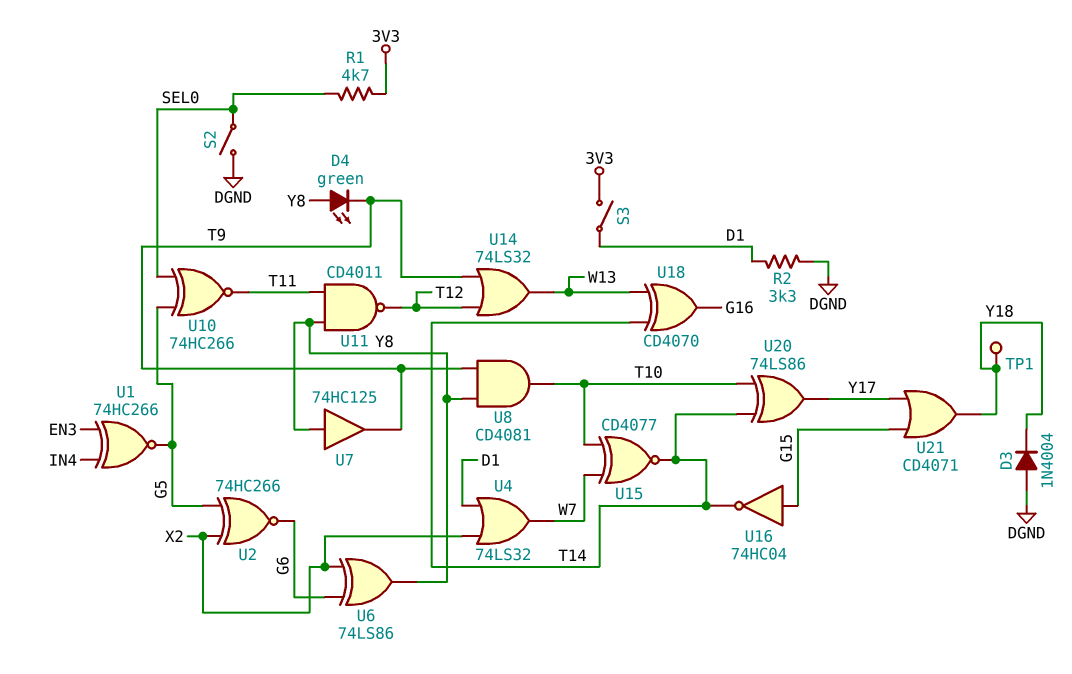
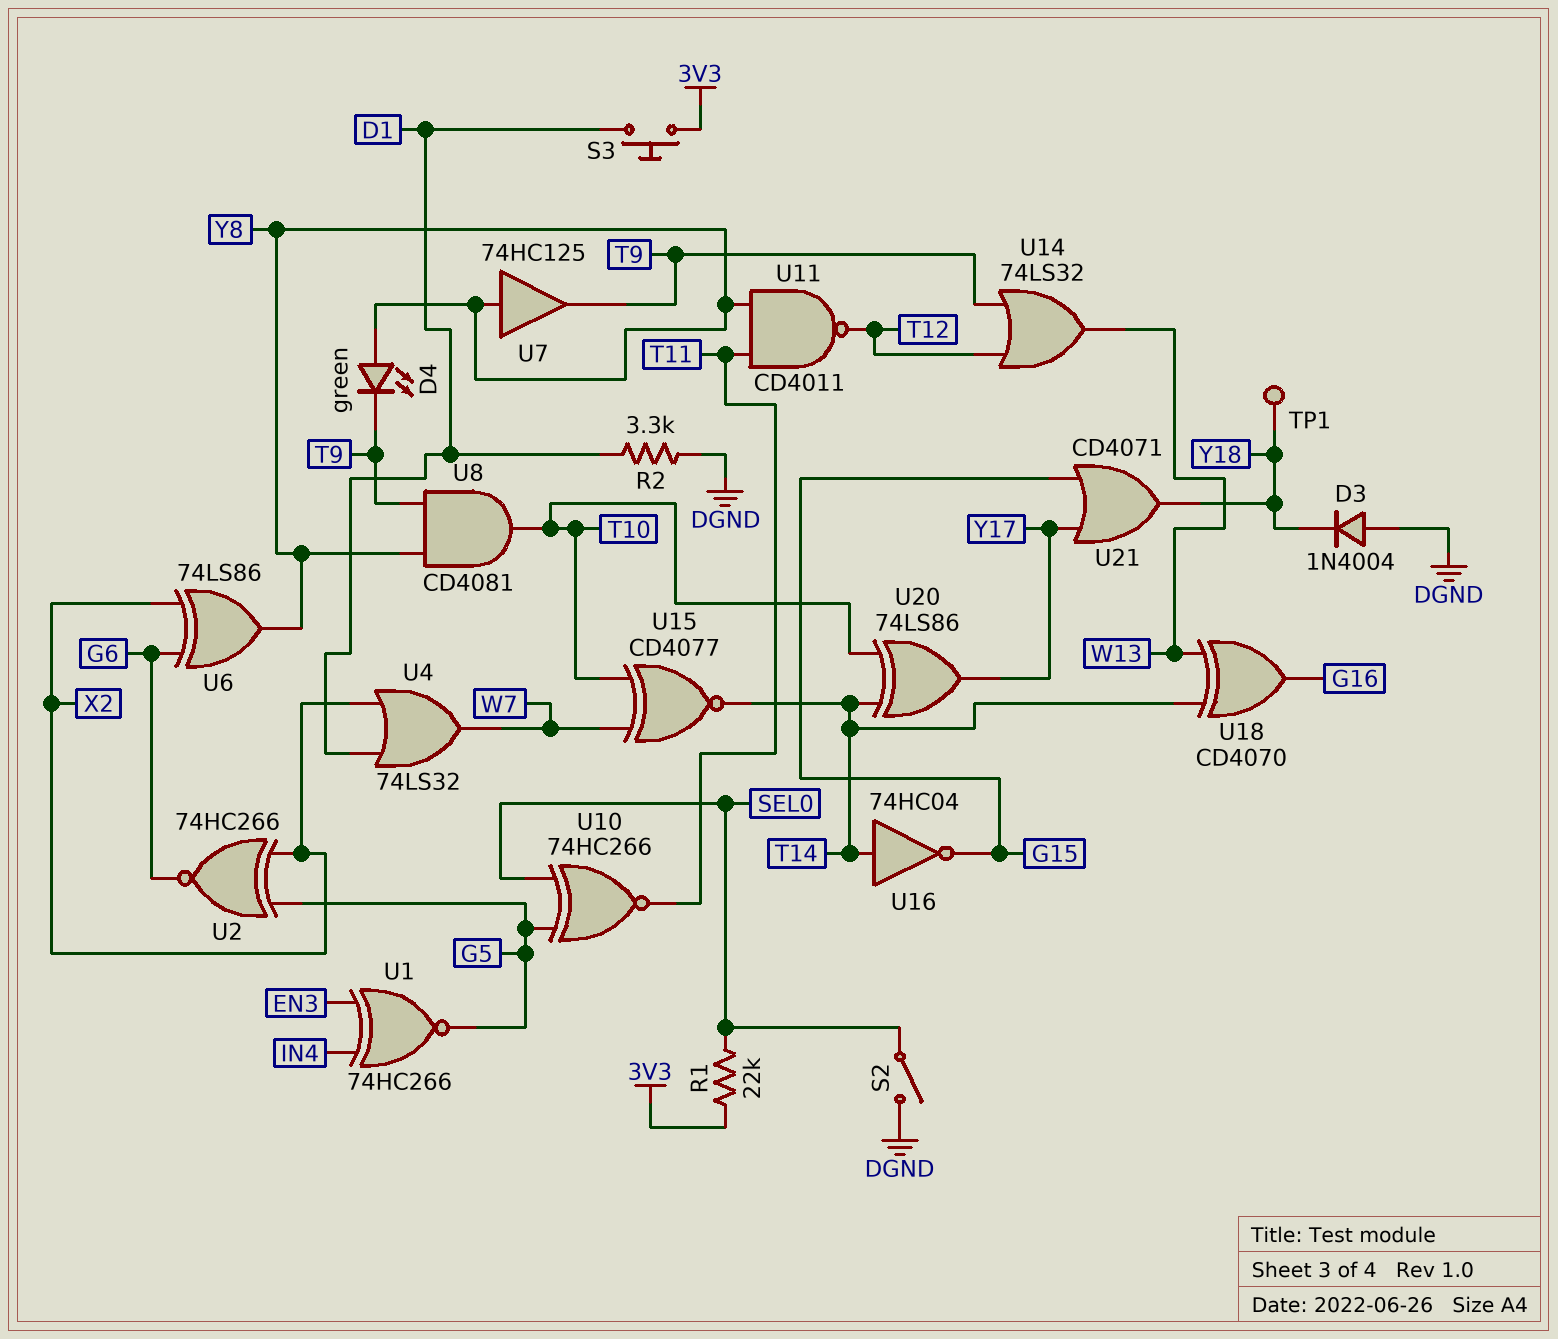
R1: 4.7k (3V3, SEL0) -> 22k (3V3, SEL0)
S3: switch (3V3, D1) -> button (3V3, D1)
U16: NOT 74HC04 (in G15, out T14) -> NOT 74HC04 (in T14, out G15)

